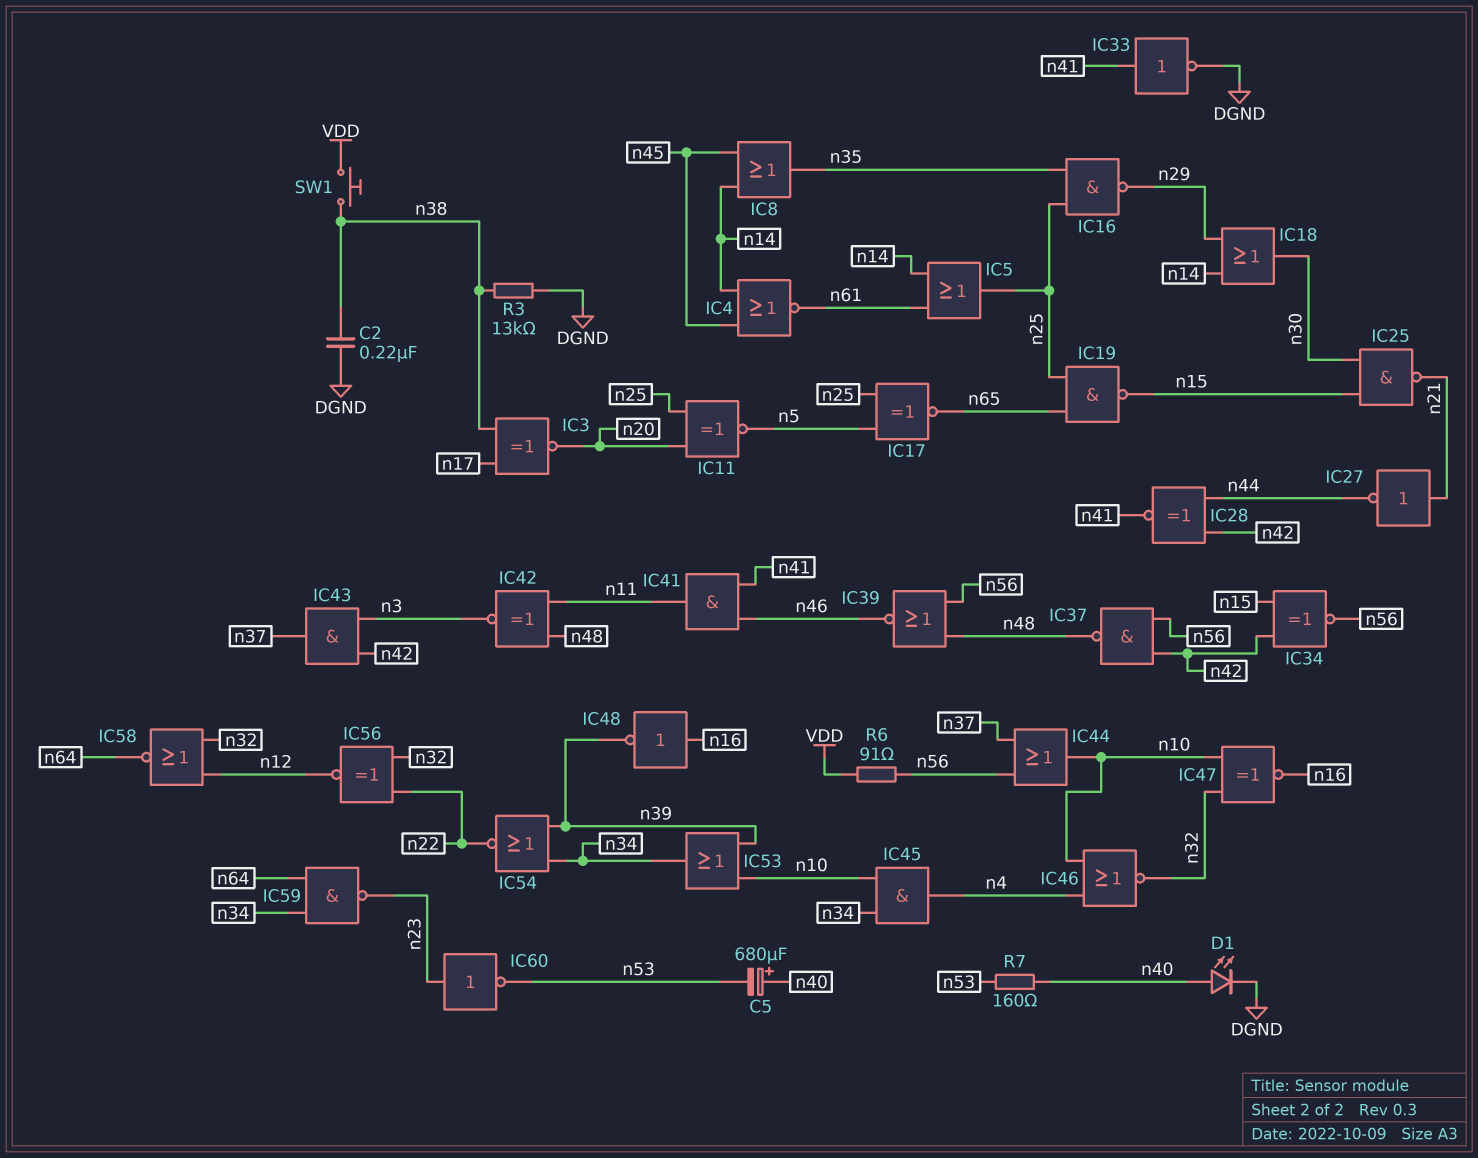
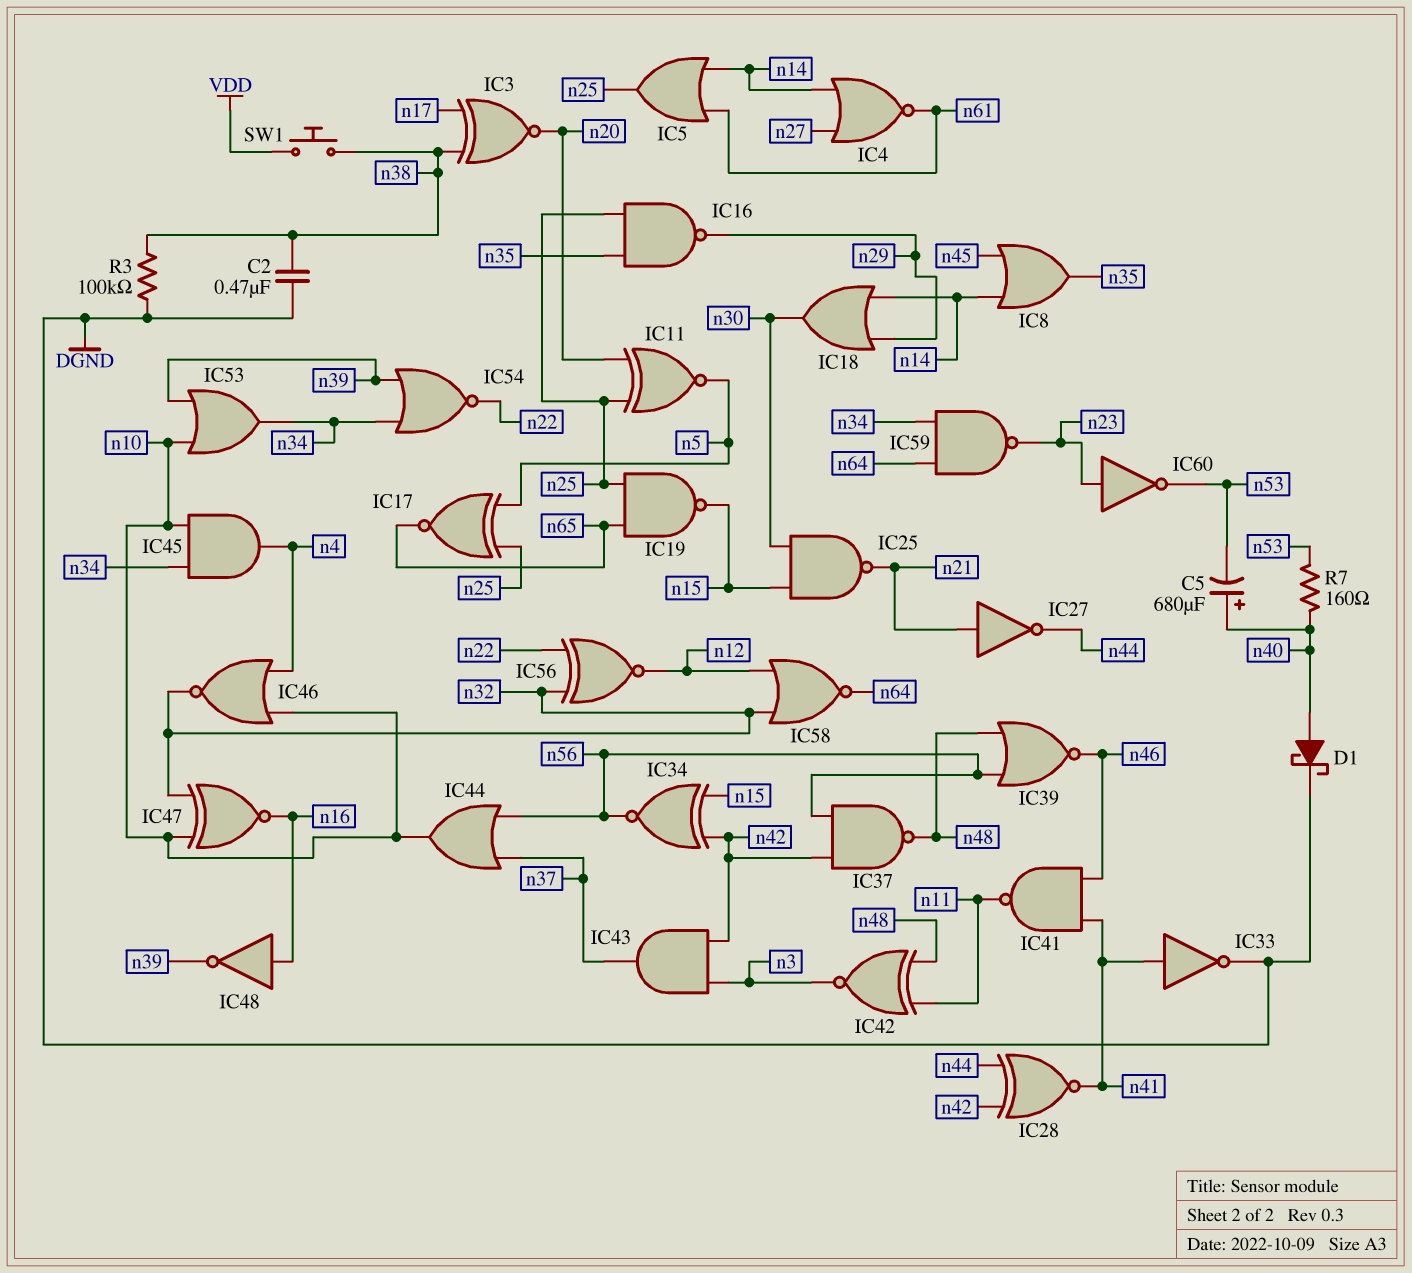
C2: 220nF (DGND, n38) -> 470nF (DGND, n38)
D1: LED (A n40, K DGND) -> schottky (A n40, K DGND)
IC4: NOR (in n14, in n45, out n61) -> NOR (in n14, in n27, out n61)
IC41: AND (in n41, in n46, out n11) -> NAND (in n41, in n46, out n11)
R3: 13k (DGND, n38) -> 100k (DGND, n38)
R6: 91 (VDD, n56) -> none

